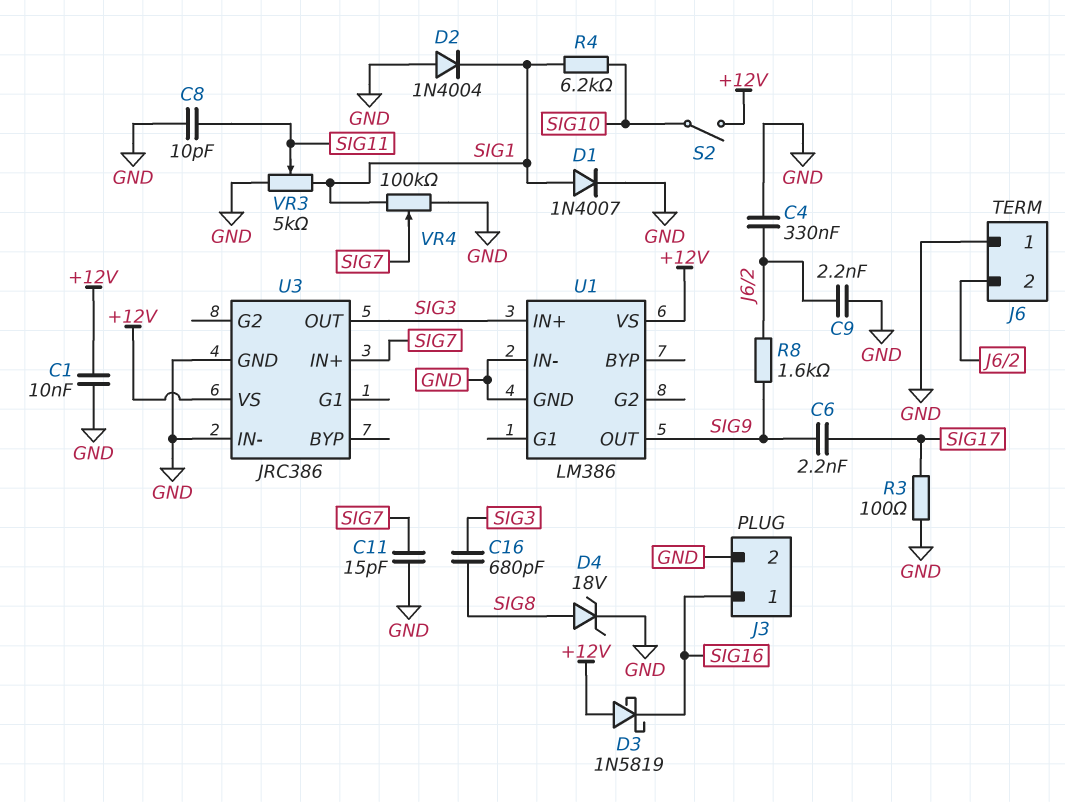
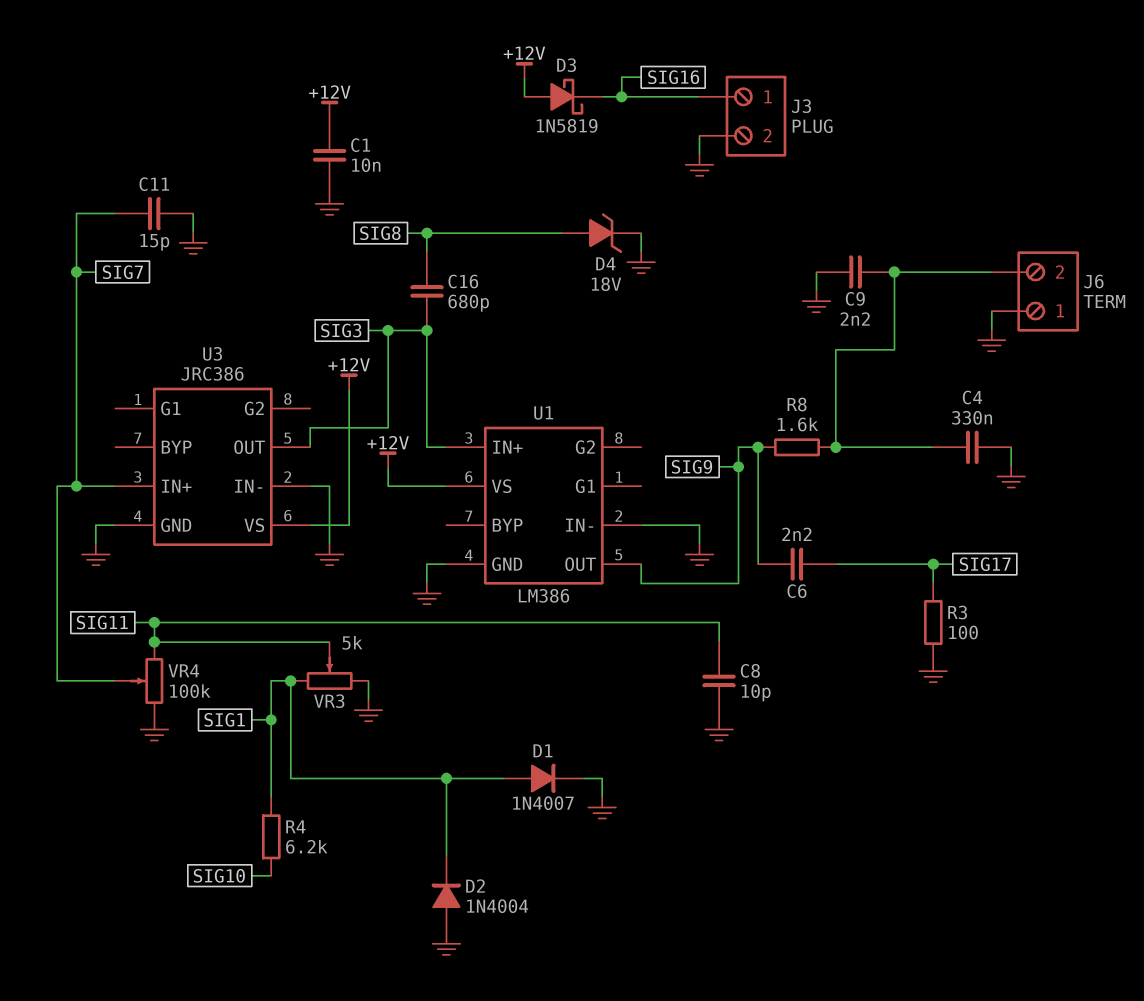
S2: switch (+12V, SIG10) -> none
VR4: 100k (GND, SIG1, wiper SIG7) -> 100k (GND, SIG11, wiper SIG7)

